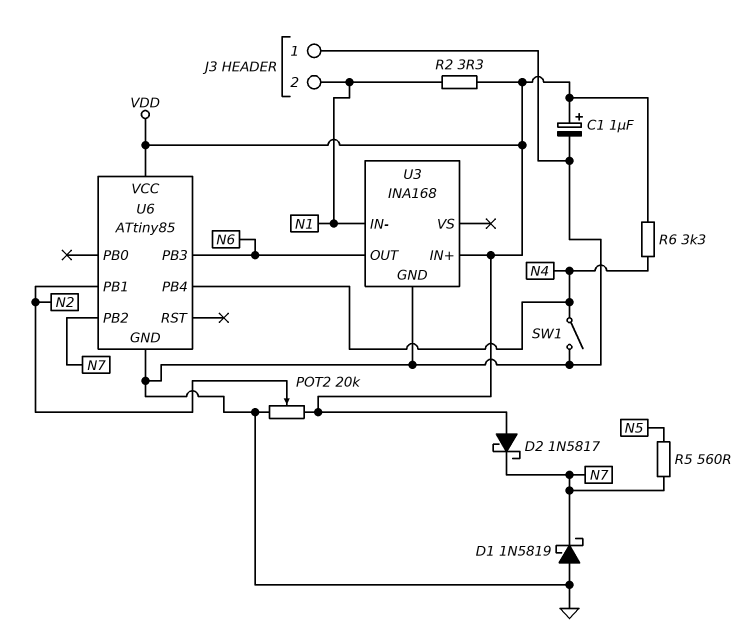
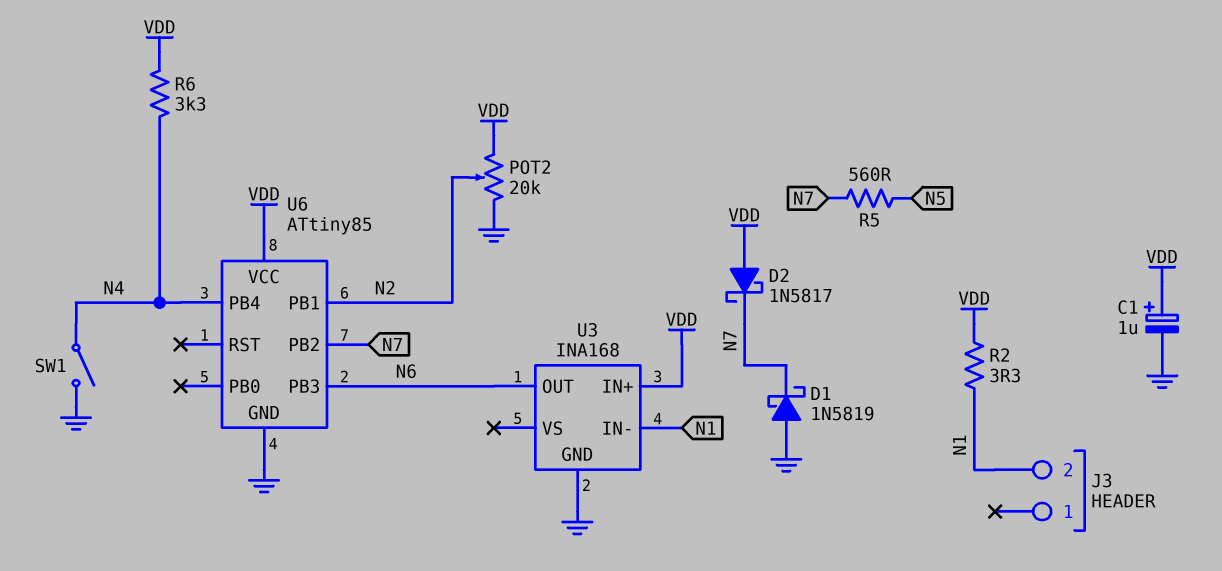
J3 pin 1: GND -> none

